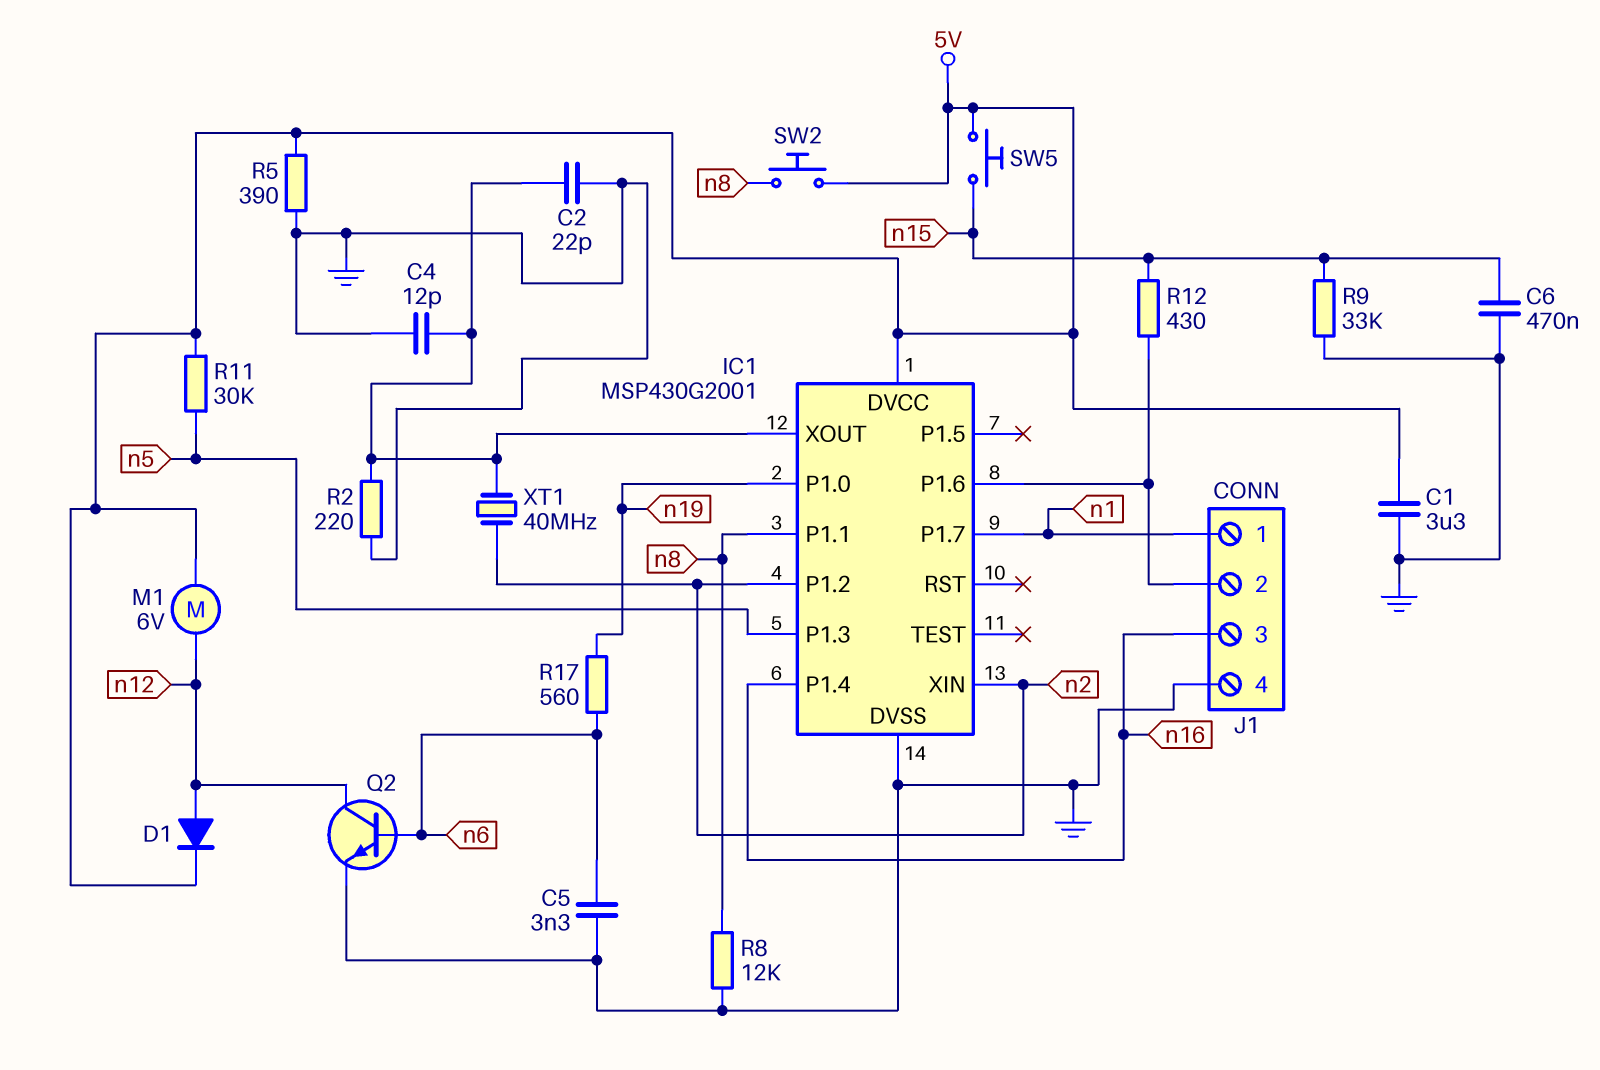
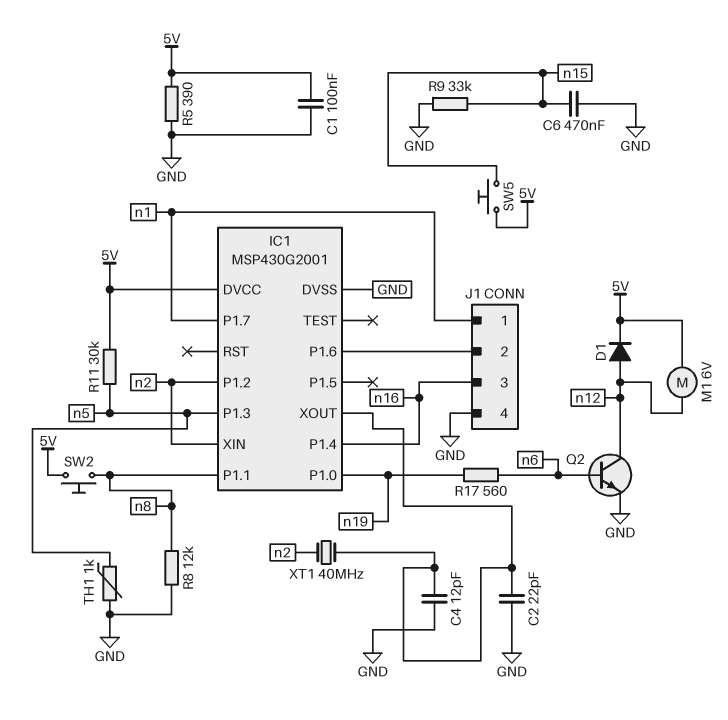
C1: 3.3uF (5V, GND) -> 100nF (5V, GND)
C5: 3.3nF (GND, n6) -> none
R2: 220 (GND, IC1/XOUT) -> none
R12: 430 (IC1/P1.6, n15) -> none
TH1: none -> 1k (GND, n5)

